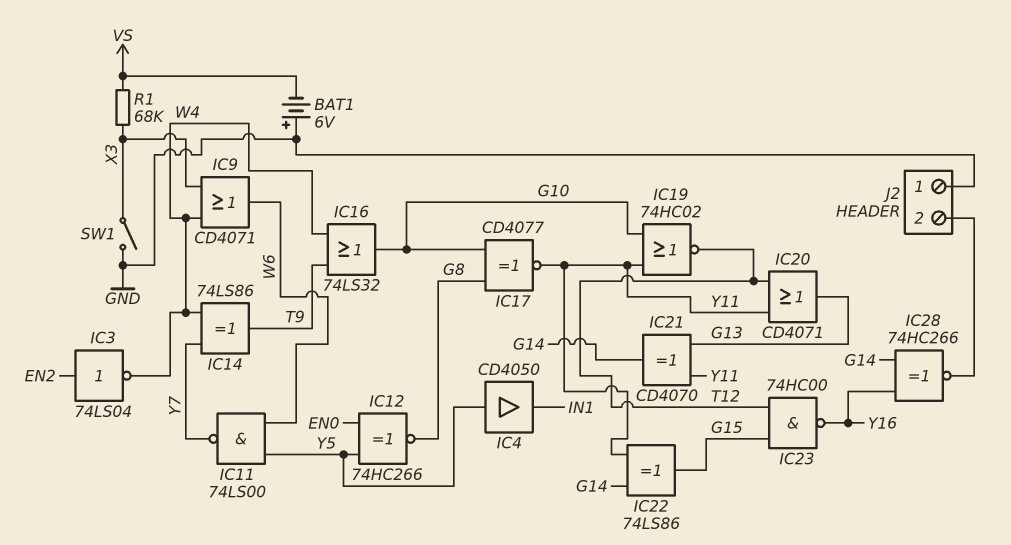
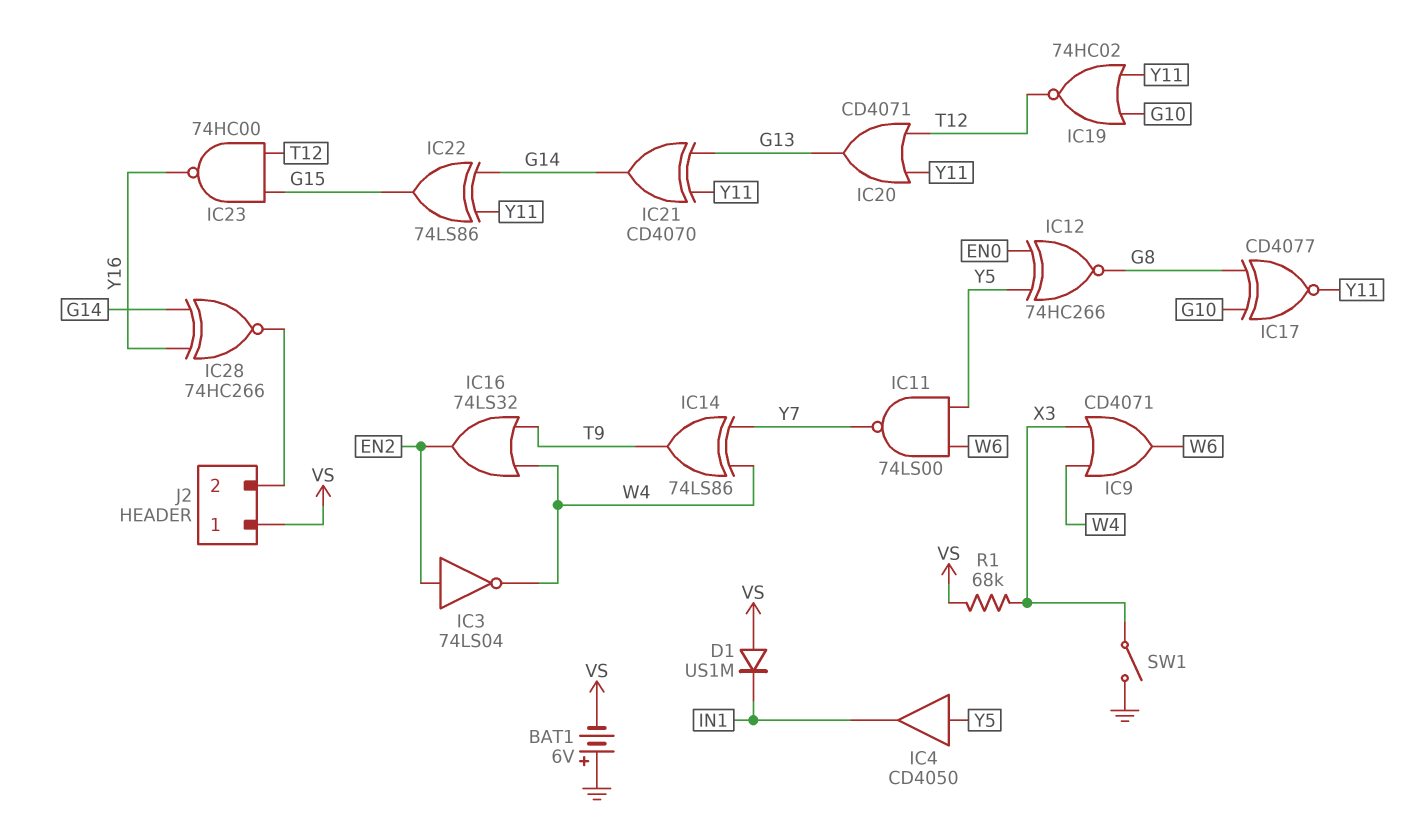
D1: none -> diode US1M (A VS, K IN1)
IC16: OR 74LS32 (in T9, in W4, out G10) -> OR 74LS32 (in T9, in W4, out EN2)
J2 pin 1: GND -> VS

